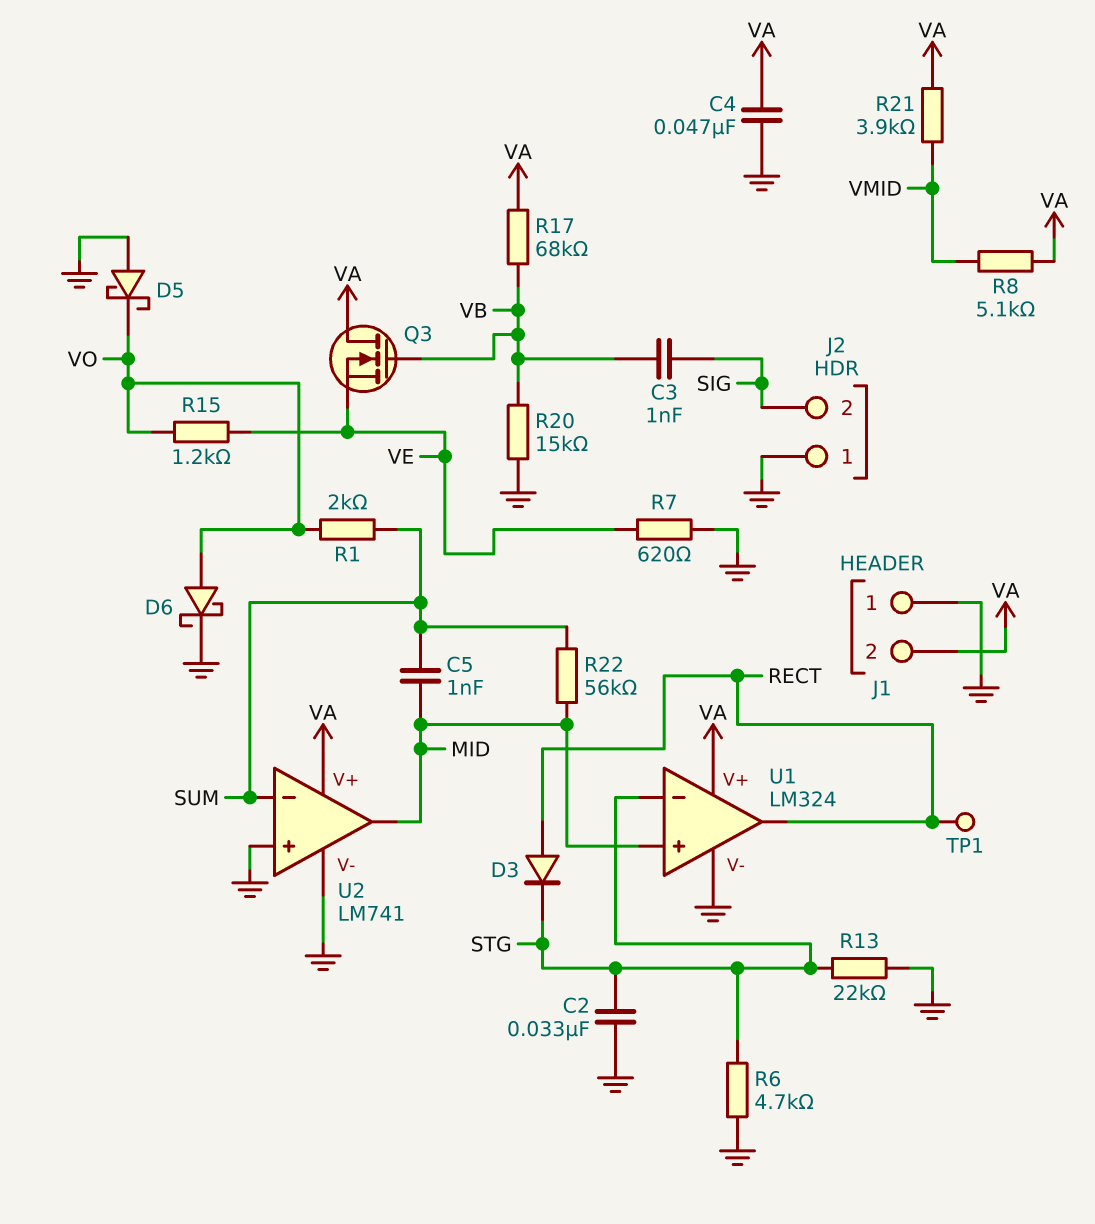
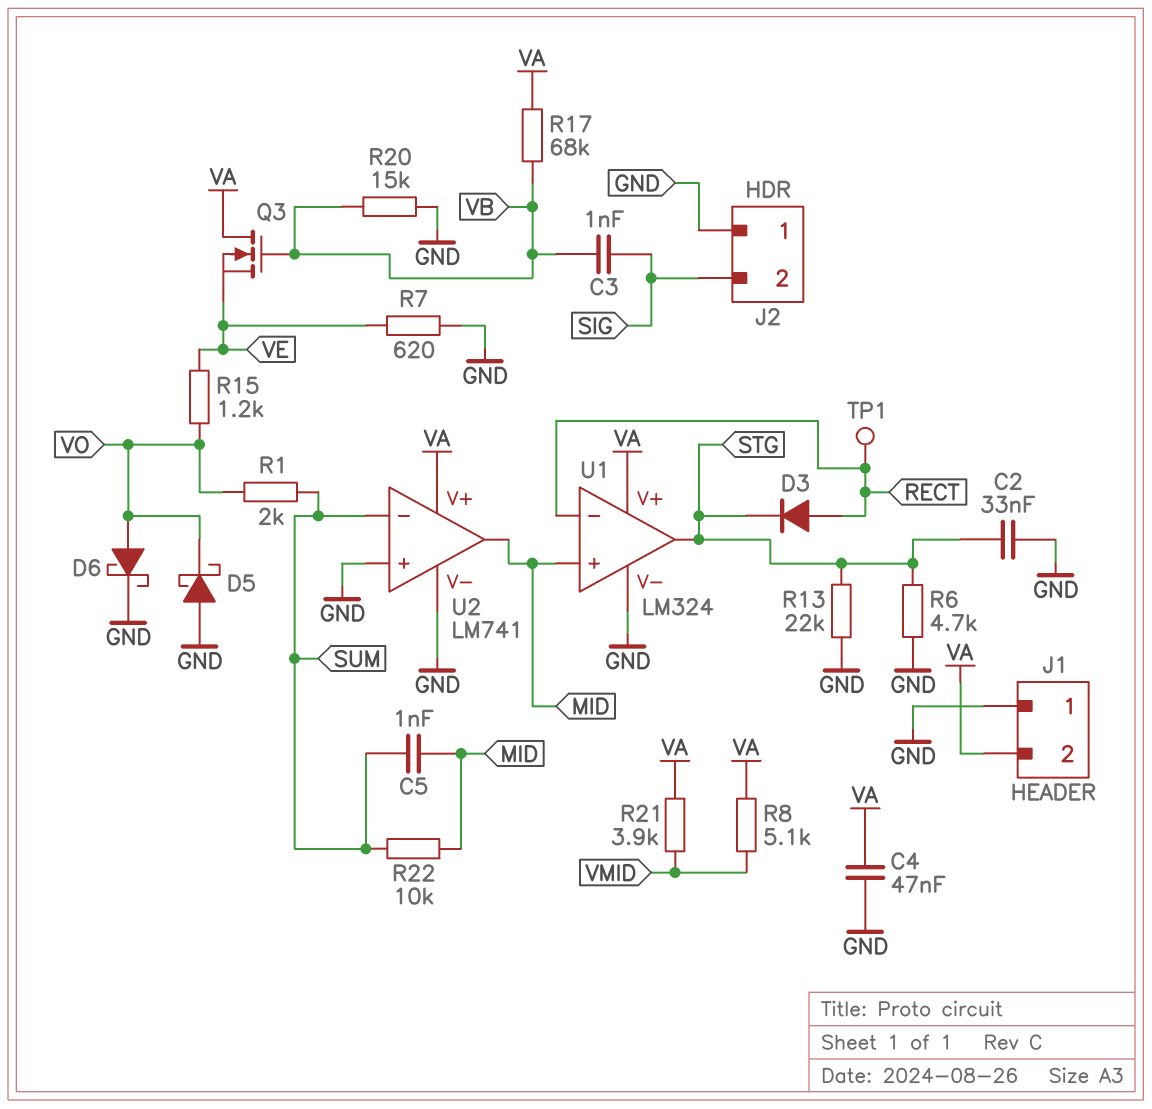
R22: 56k (MID, SUM) -> 10k (MID, SUM)
U1 pin in-: STG -> RECT
U1 pin out: RECT -> STG

